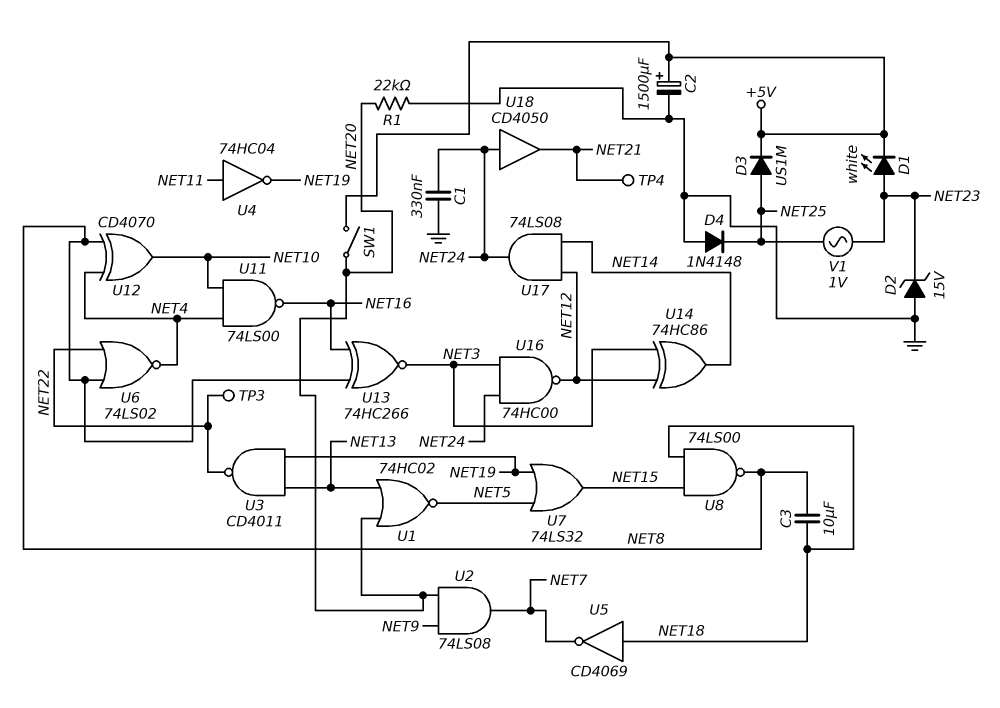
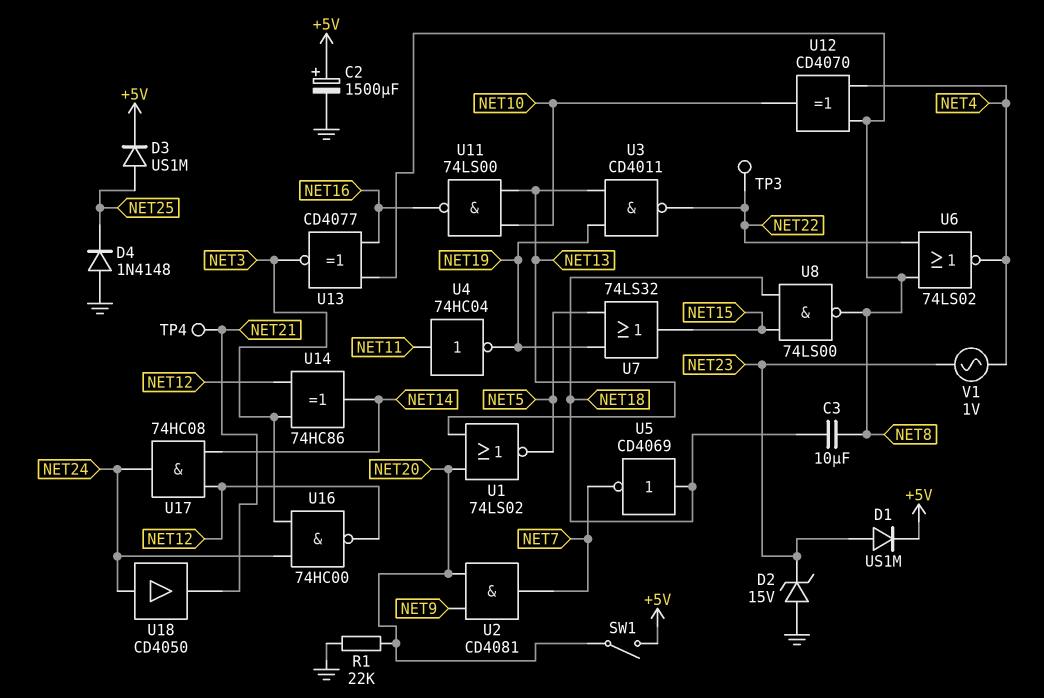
C1: 330nF (GND, NET24) -> none
D1: LED white (A NET23, K +5V) -> diode US1M (A NET23, K +5V)
U1: NOR 74HC02 (in NET13, in NET20, out NET5) -> NOR 74LS02 (in NET13, in NET20, out NET5)
U2: AND 74LS08 (in NET9, in NET20, out NET7) -> AND CD4081 (in NET9, in NET20, out NET7)
U11: NAND 74LS00 (in NET4, in NET10, out NET16) -> NAND 74LS00 (in NET10, in NET13, out NET16)
U13: XNOR 74HC266 (in NET8, in NET16, out NET3) -> XNOR CD4077 (in NET8, in NET16, out NET3)
U17: AND 74LS08 (in NET12, in NET14, out NET24) -> AND 74HC08 (in NET12, in NET14, out NET24)
V1: AC 1V (NET23, NET25) -> AC 1V (NET4, NET23)

